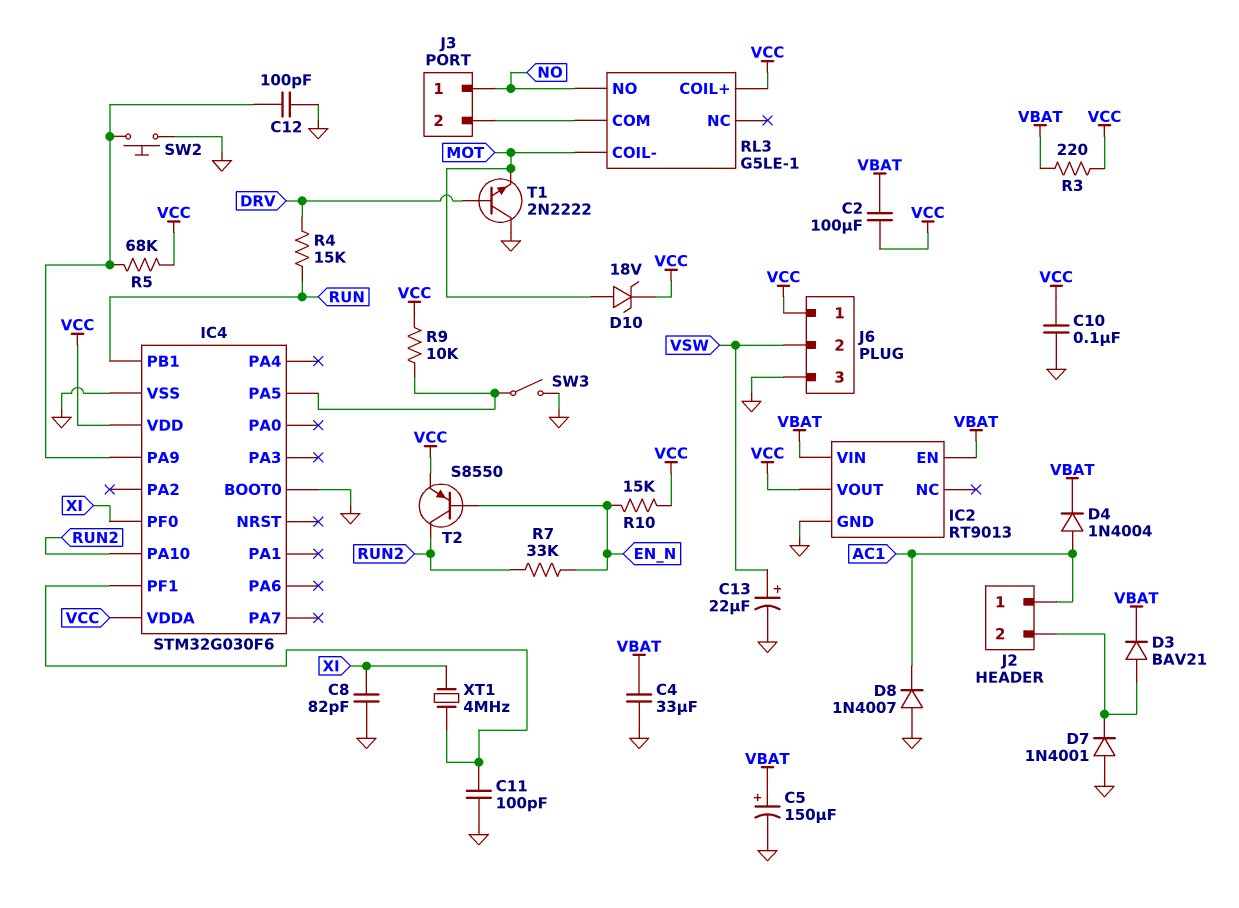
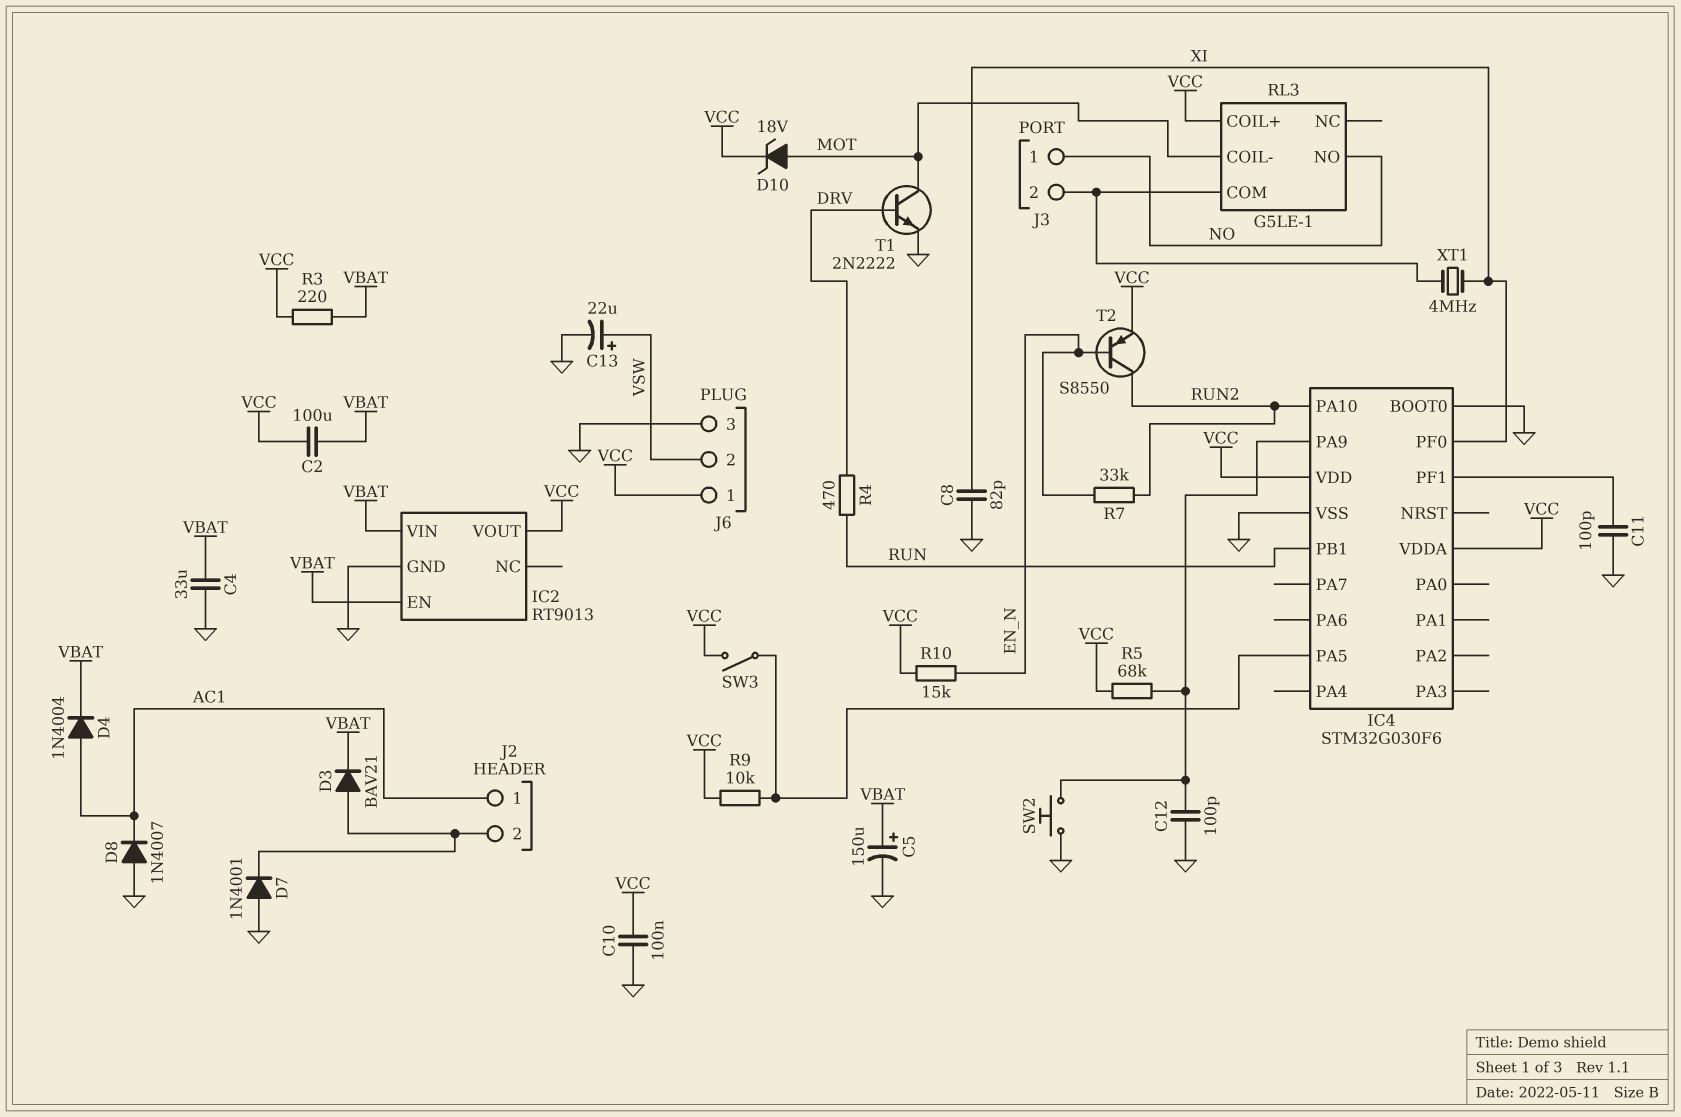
R4: 15k (DRV, RUN) -> 470 (DRV, RUN)
SW3: switch (GND, IC4/PA5) -> switch (IC4/PA5, VCC)
T1: NPN 2N2222 (B DRV, C GND, E MOT) -> NPN 2N2222 (B DRV, C MOT, E GND)
XT1: 4MHz (IC4/PF1, XI) -> 4MHz (J3/2, XI)

